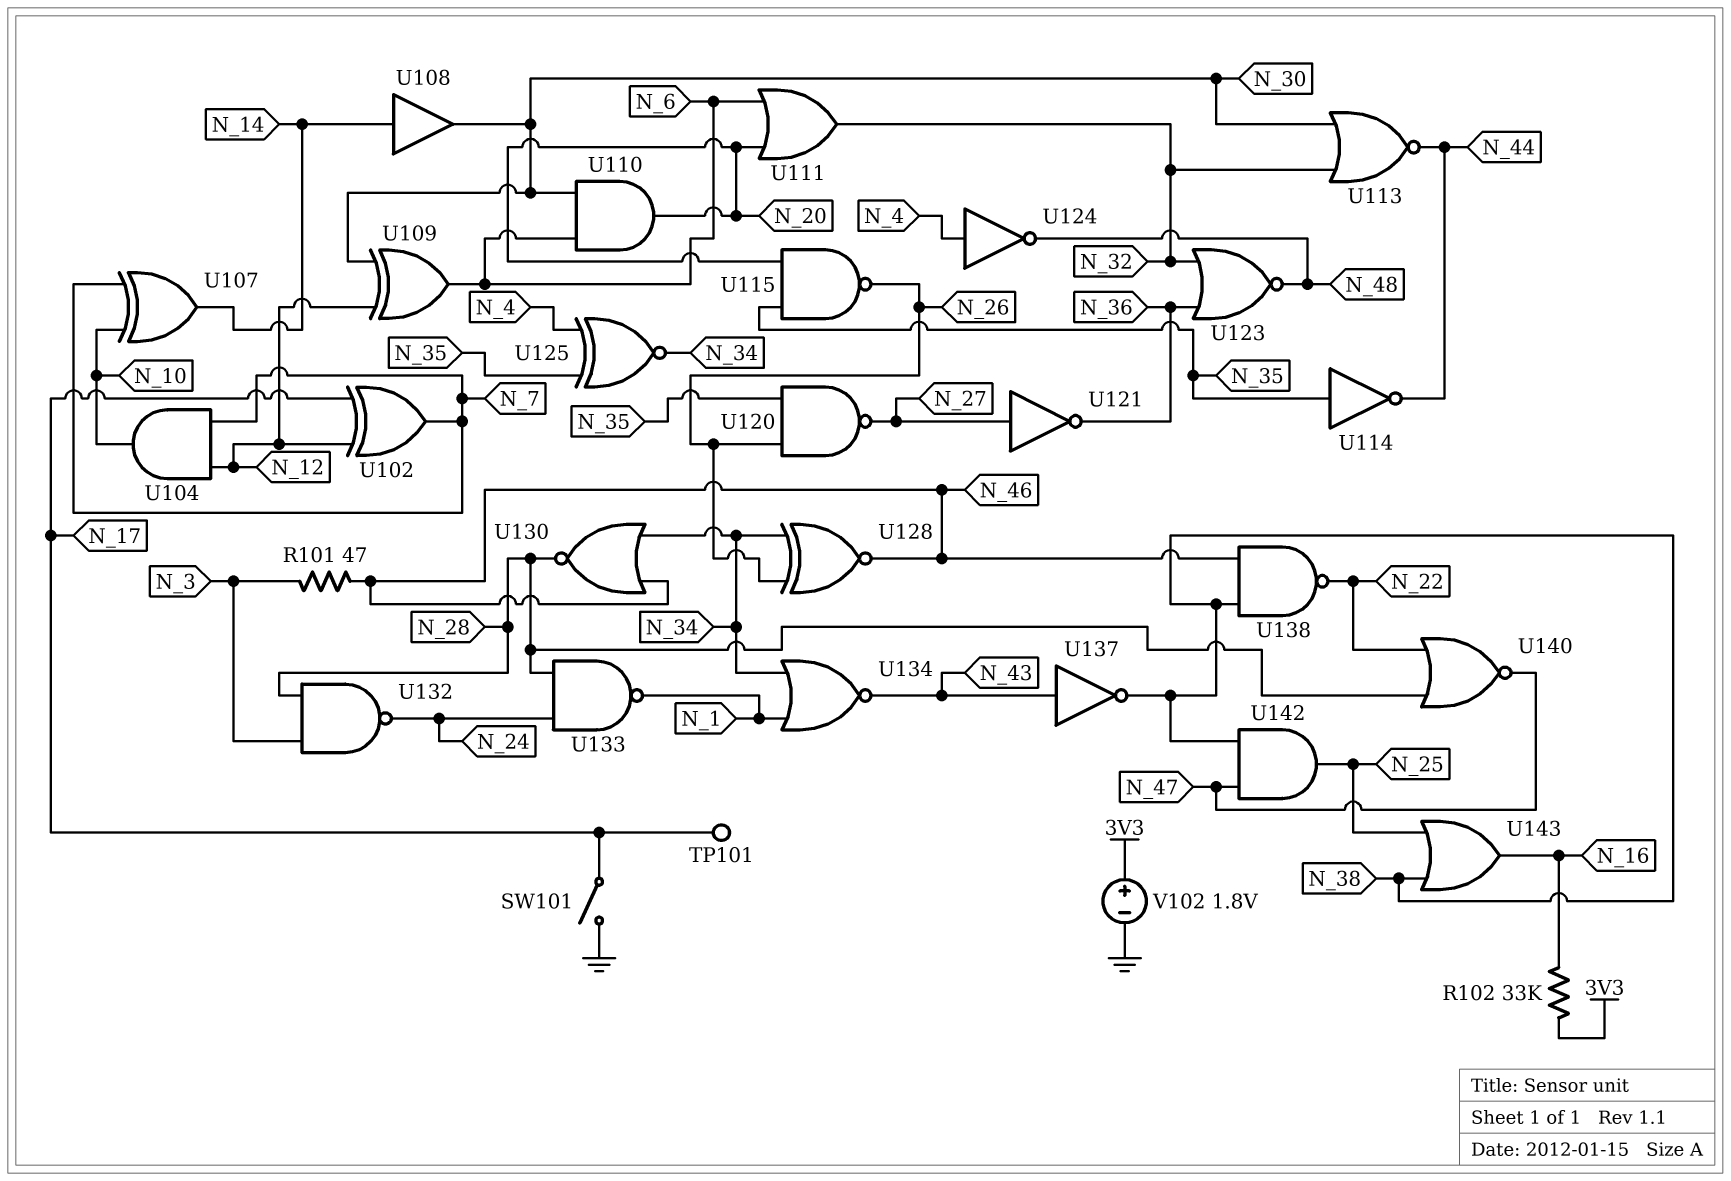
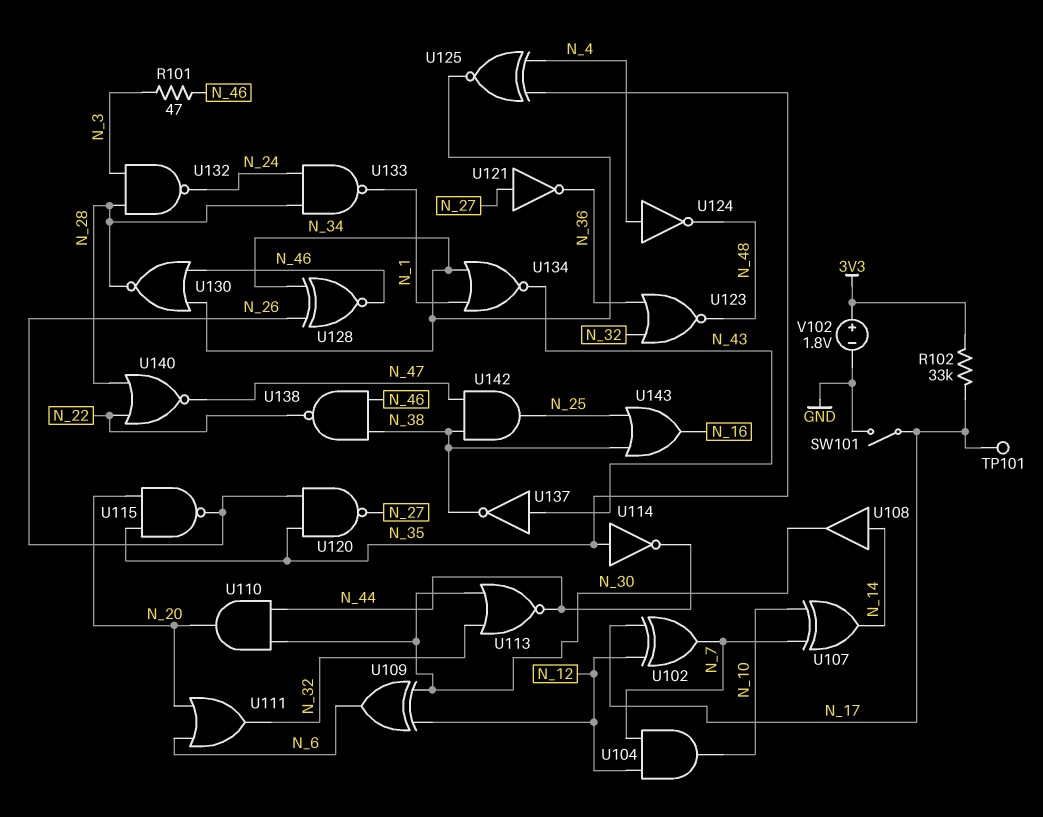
R102: 33k (3V3, N_16) -> 33k (3V3, N_17)
U110: AND (in N_6, in N_30, out N_20) -> AND (in N_30, in N_44, out N_20)

